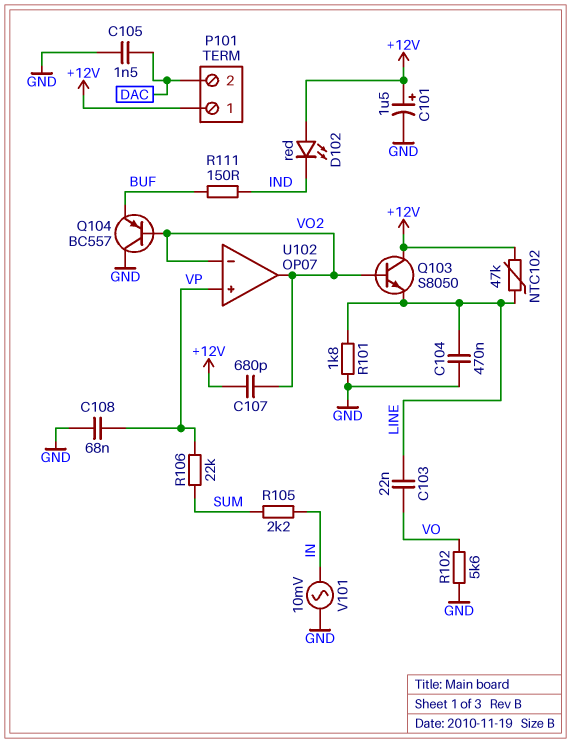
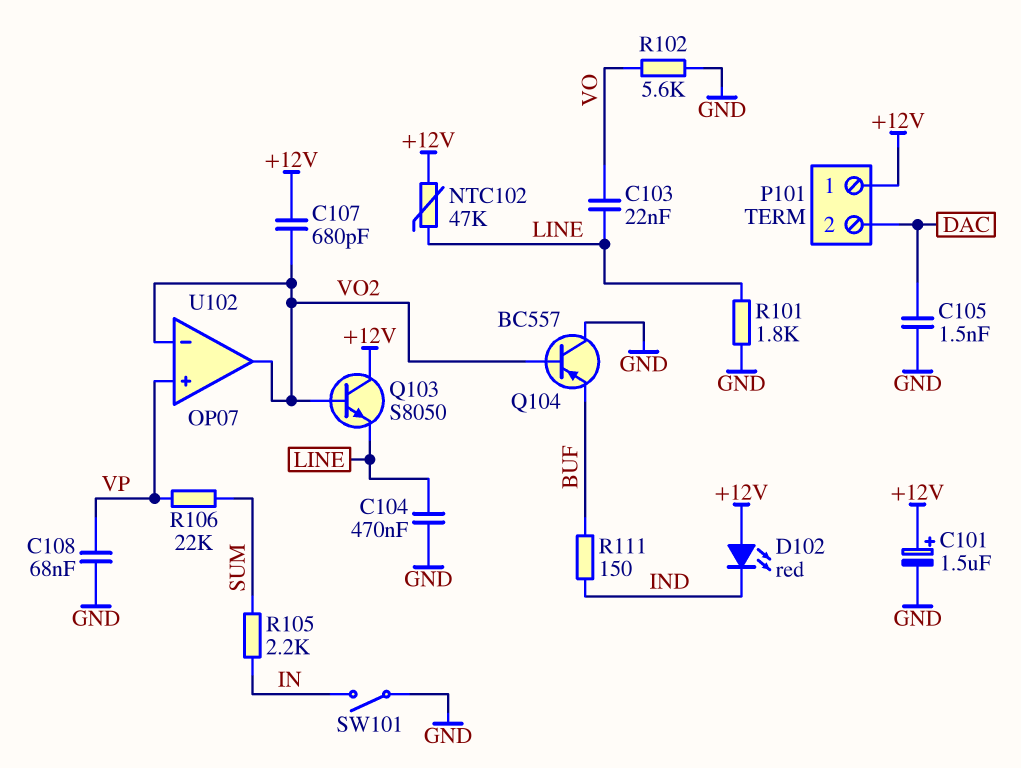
SW101: none -> switch (GND, IN)
V101: AC 10mV (GND, IN) -> none

